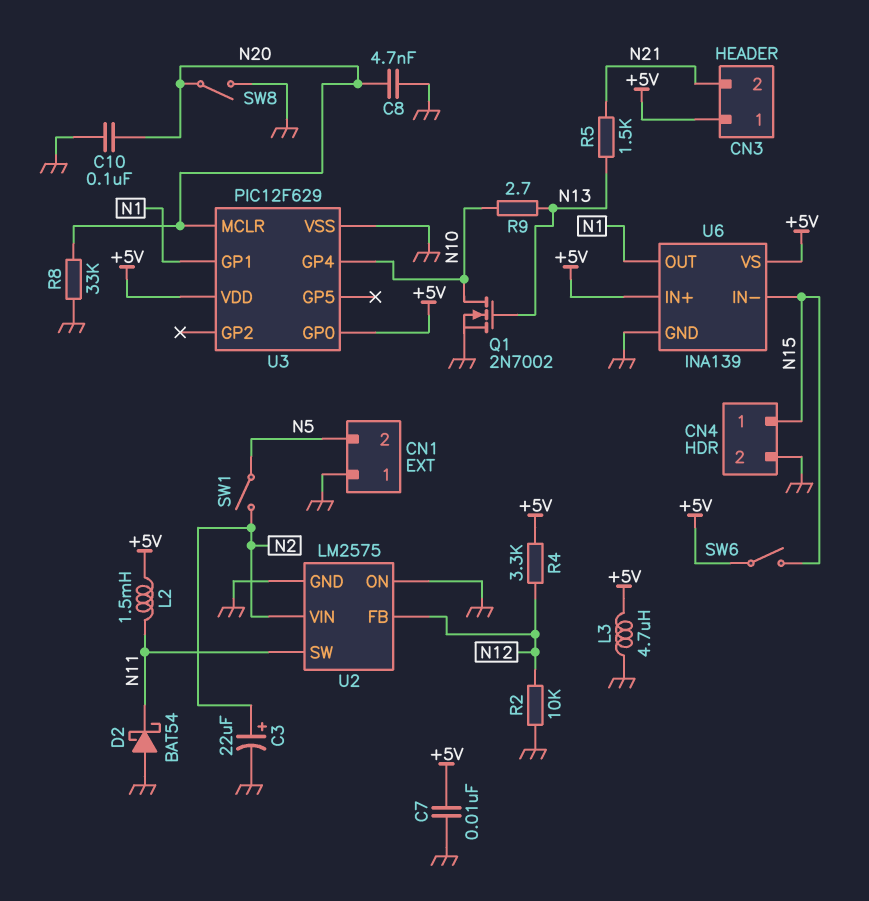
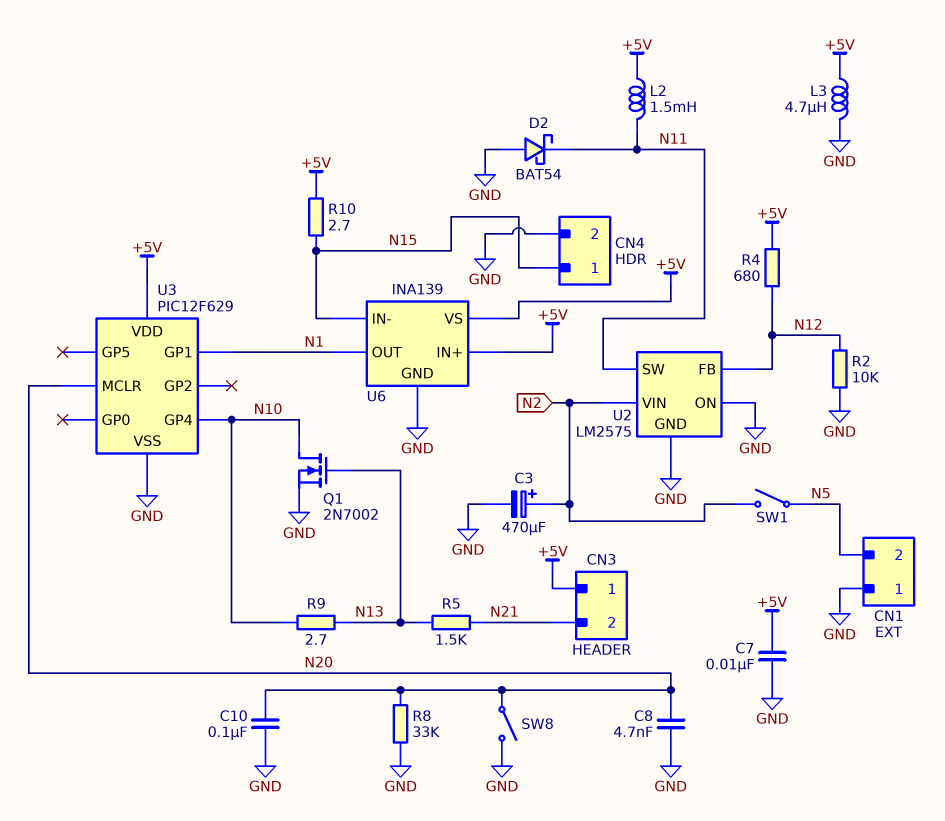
C3: 22uF (plus N2, minus GND) -> 470uF (plus N2, minus GND)
R4: 3.3k (+5V, N12) -> 680 (+5V, N12)
R10: none -> 2.7 (+5V, N15)
SW6: switch (+5V, N15) -> none
U3 pin GP0: +5V -> none

